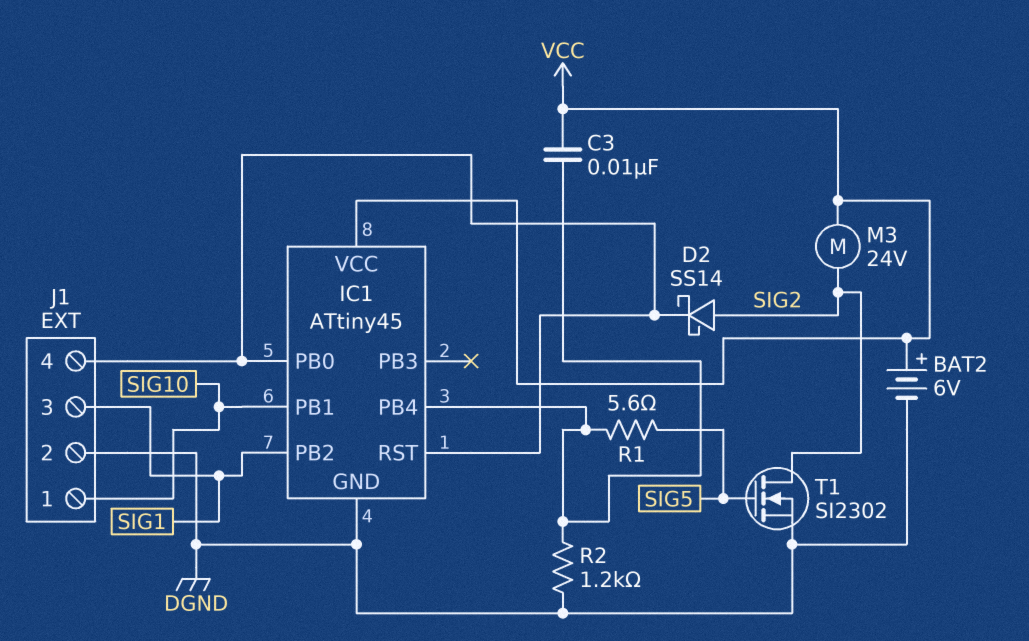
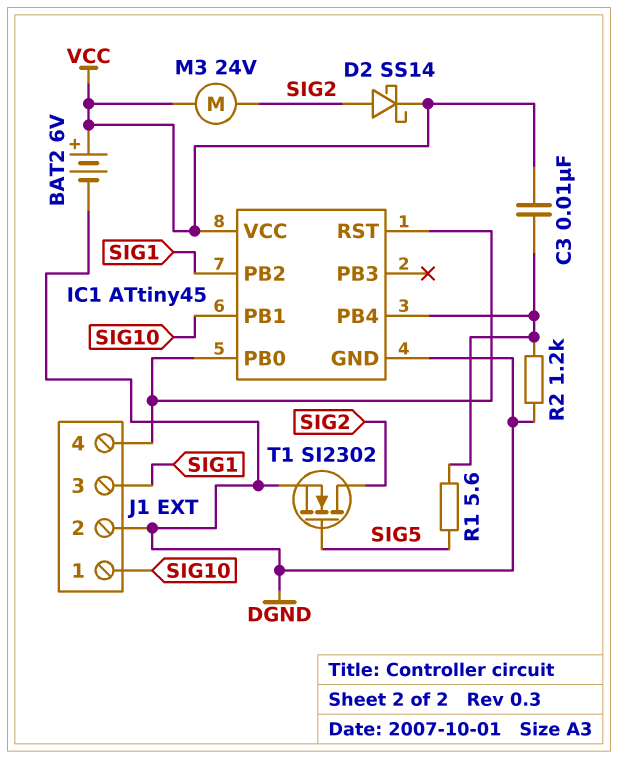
D2: schottky SS14 (A SIG2, K IC1/PB0) -> schottky SS14 (A SIG2, K VCC)

